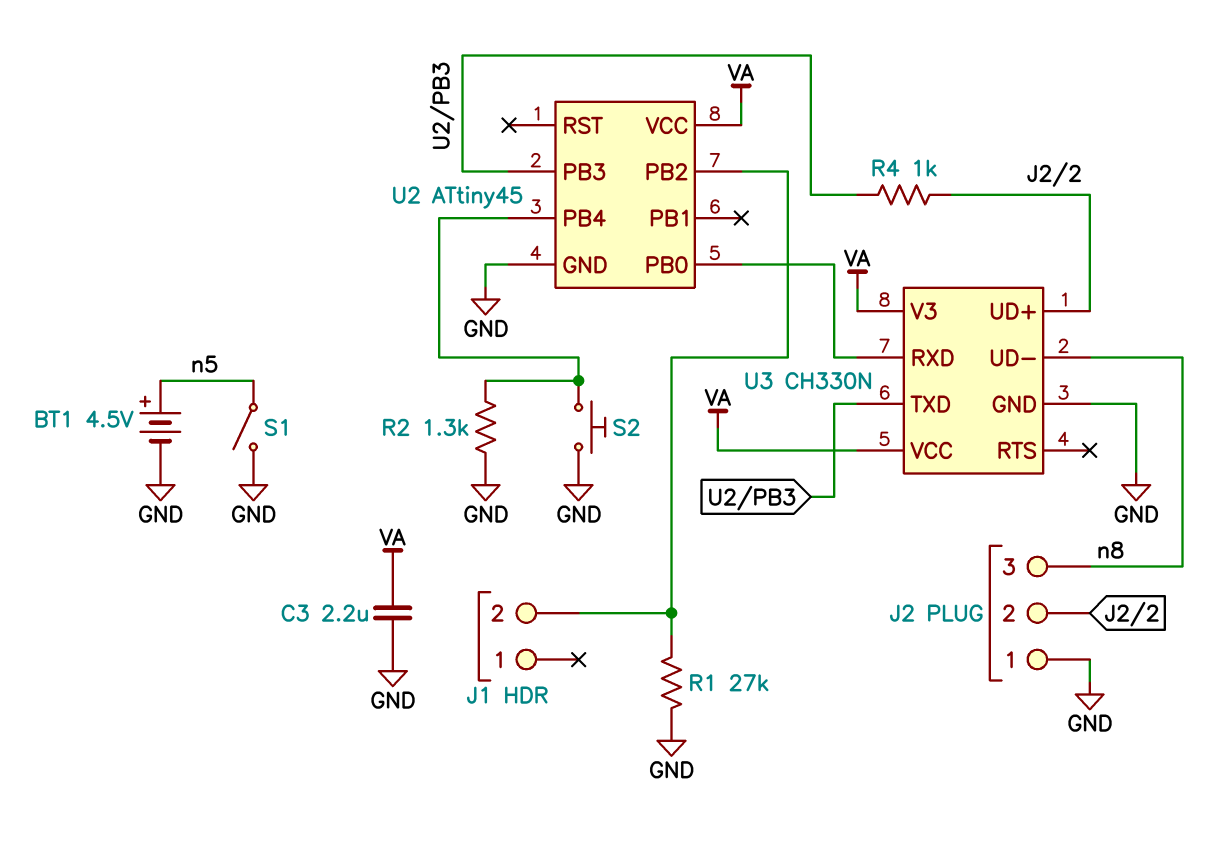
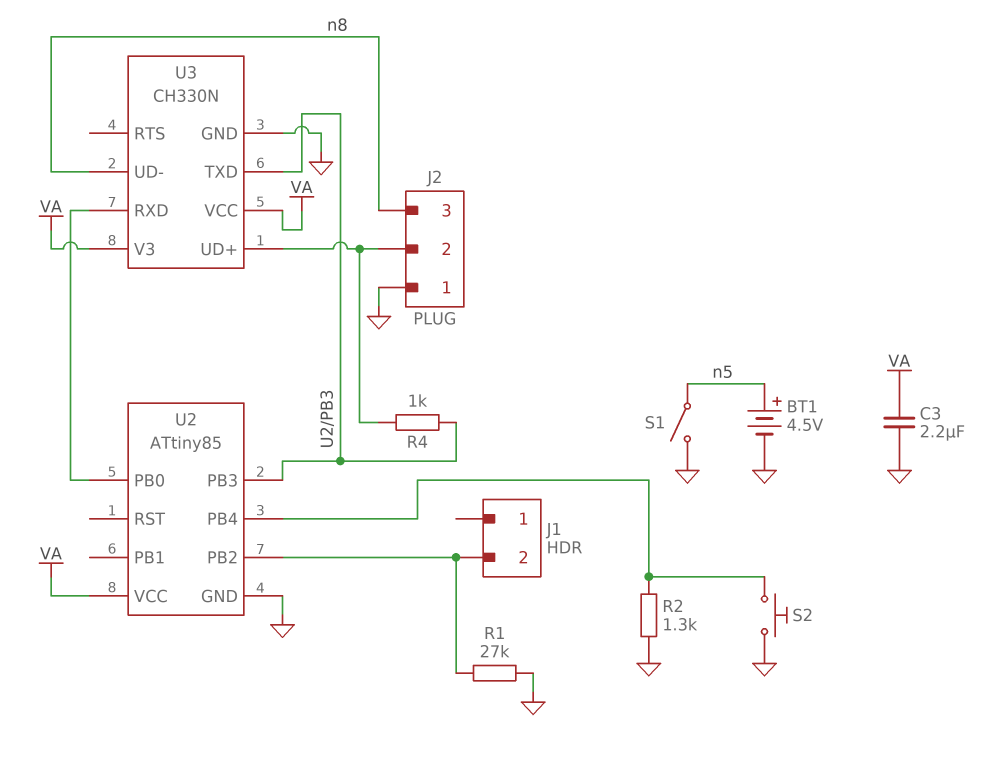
U2: ATtiny45 -> ATtiny85

